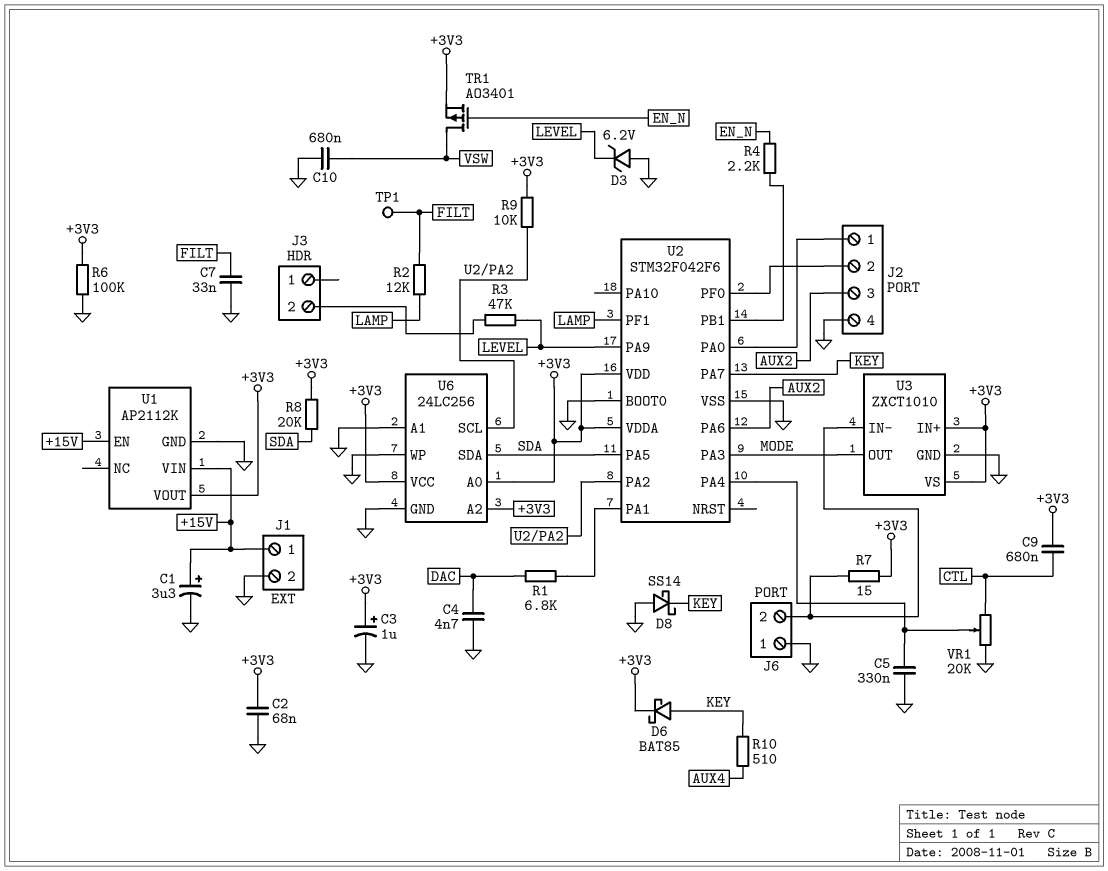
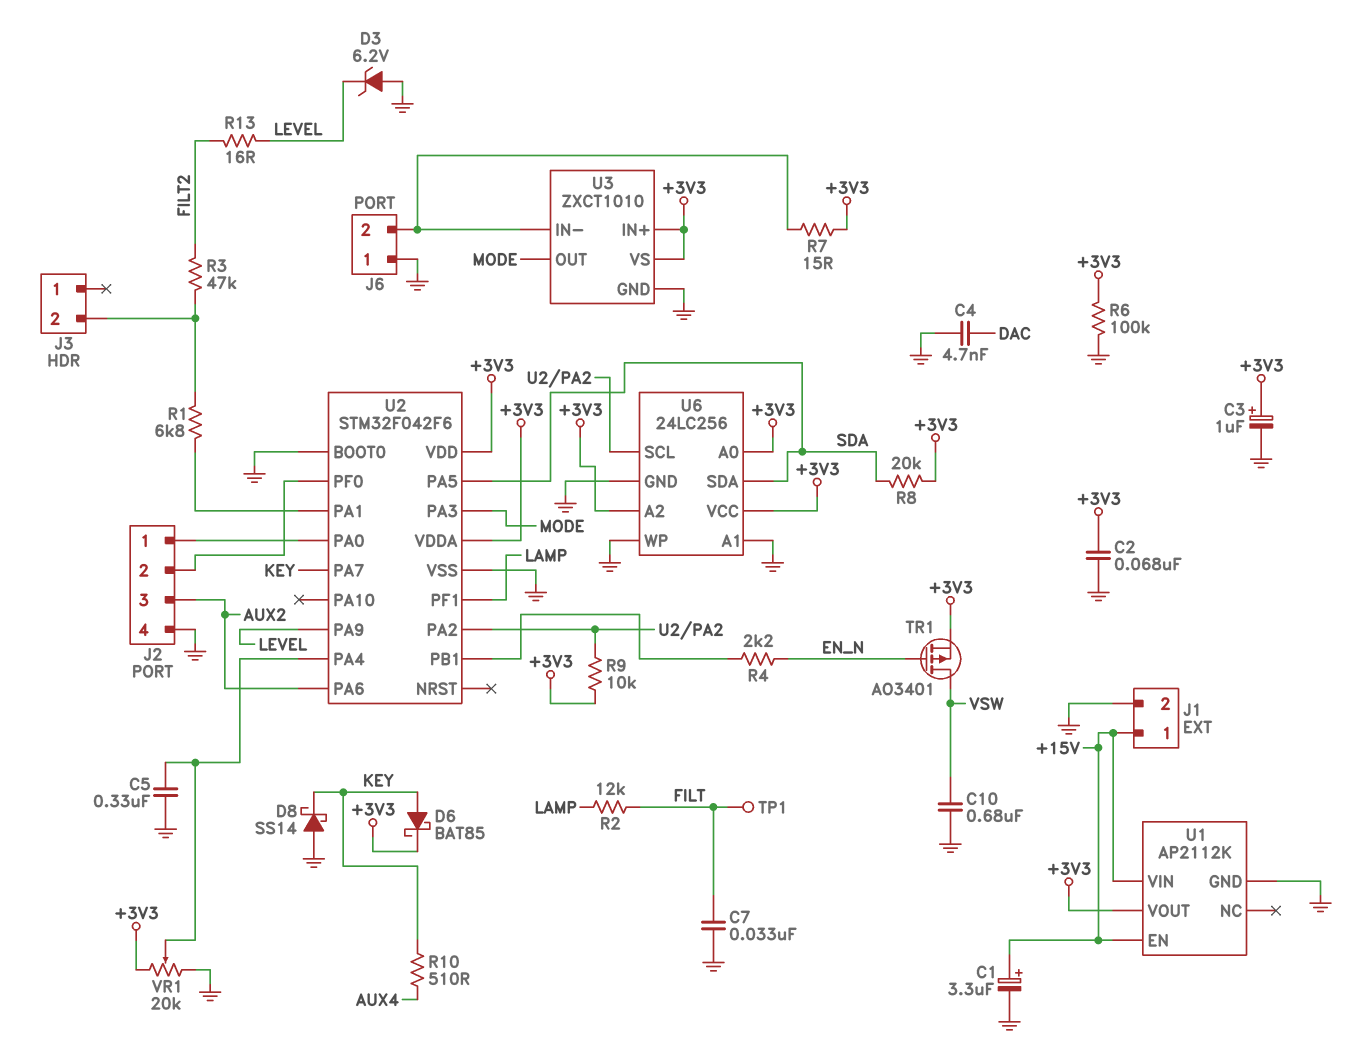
C9: 680nF (+3V3, CTL) -> none
R1: 6.8k (DAC, U2/PA1) -> 6.8k (J3/2, U2/PA1)
R3: 47k (J3/2, LEVEL) -> 47k (FILT2, J3/2)
R13: none -> 16 (FILT2, LEVEL)
VR1: 20k (CTL, GND, wiper U2/PA4) -> 20k (+3V3, GND, wiper U2/PA4)

